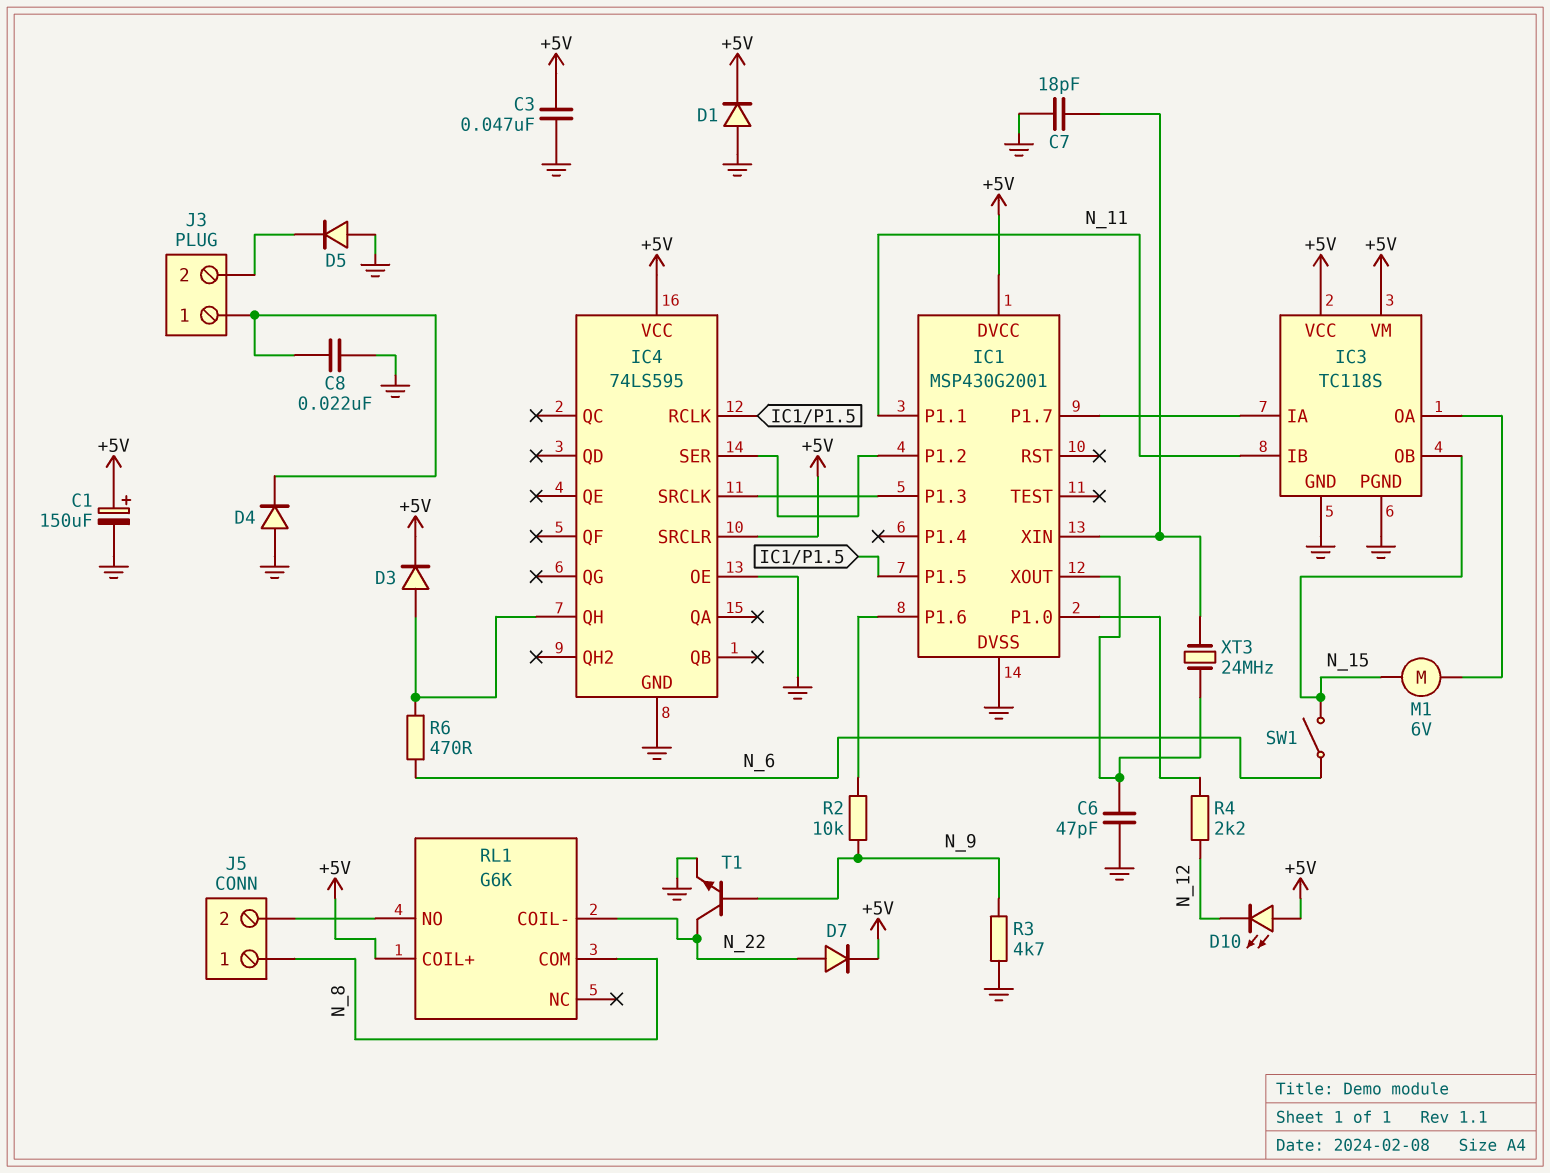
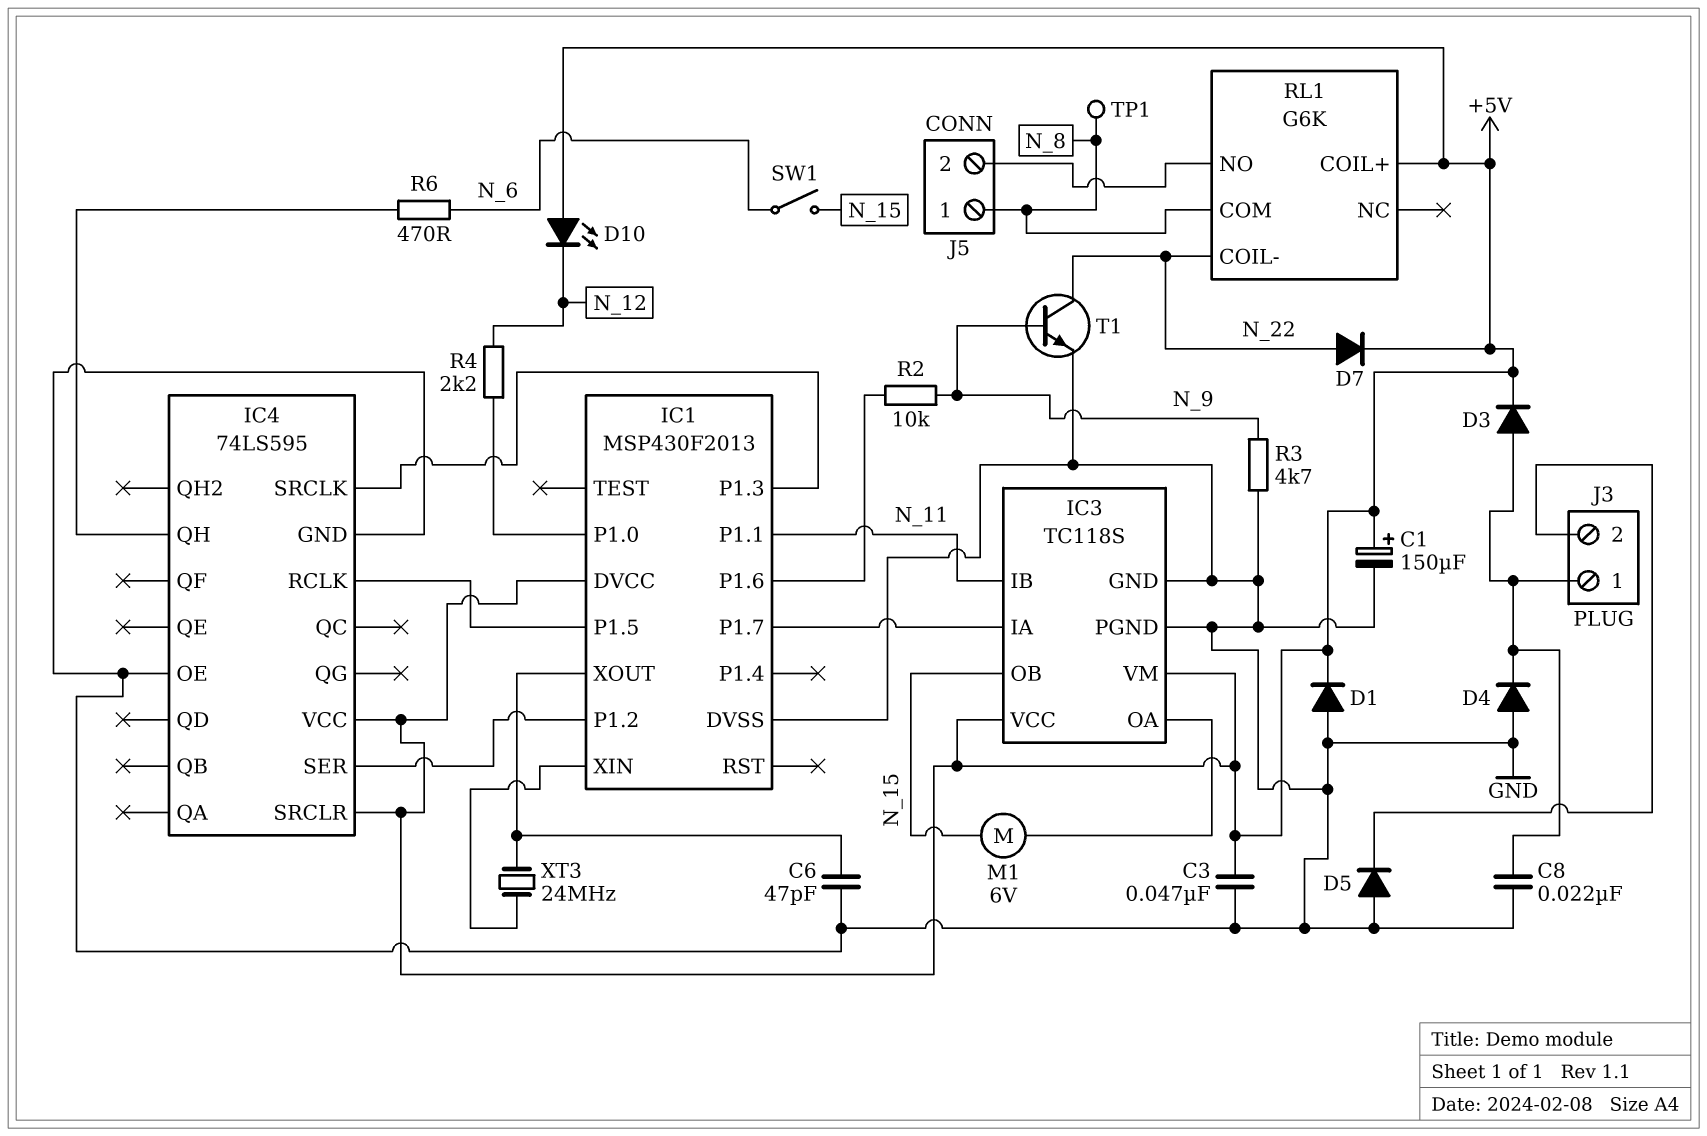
C7: 18pF (GND, IC1/XIN) -> none
D3: diode (A IC4/QH, K +5V) -> diode (A J3/1, K +5V)
IC1: MSP430G2001 -> MSP430F2013
TP1: none -> test point (N_8)

